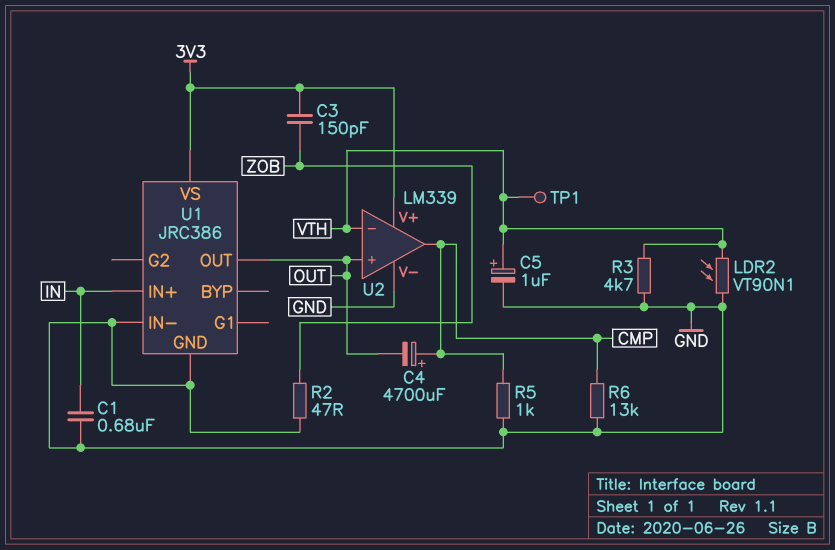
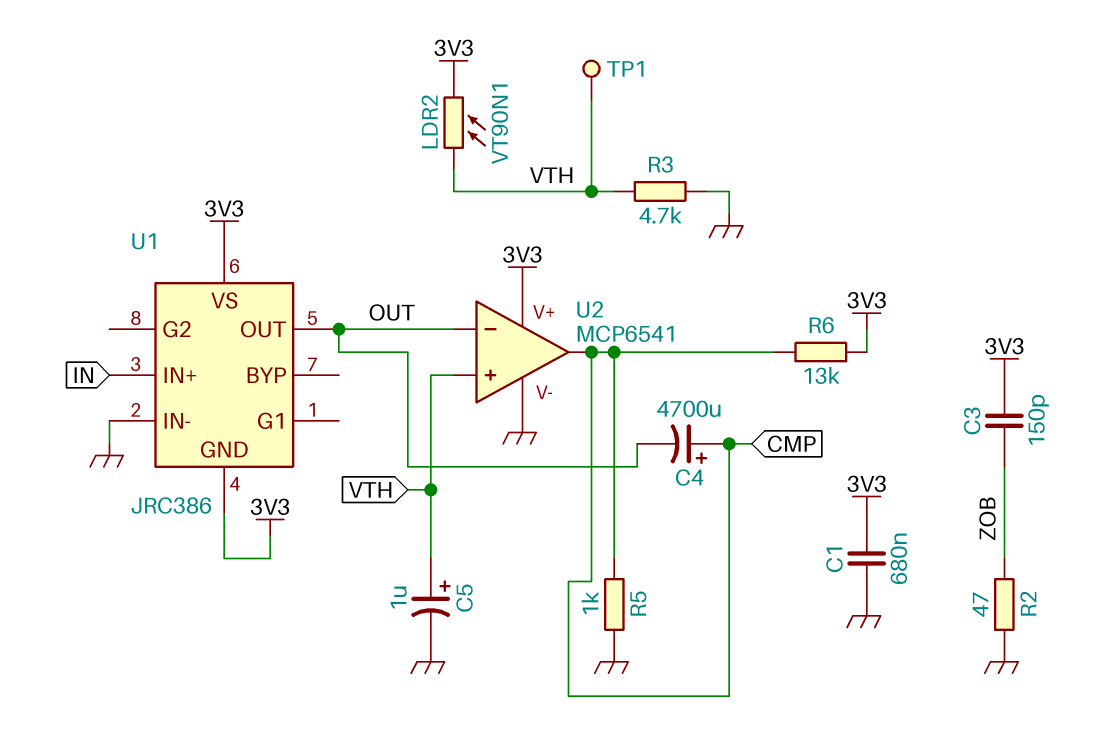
C1: 680nF (GND, IN) -> 680nF (3V3, GND)
LDR2: VT90N1 (GND, VTH) -> VT90N1 (3V3, VTH)
R6: 13k (CMP, GND) -> 13k (3V3, CMP)
U1 pin GND: GND -> 3V3
U2: LM339 -> MCP6541
U2 pin in+: OUT -> VTH
U2 pin in-: VTH -> OUT

